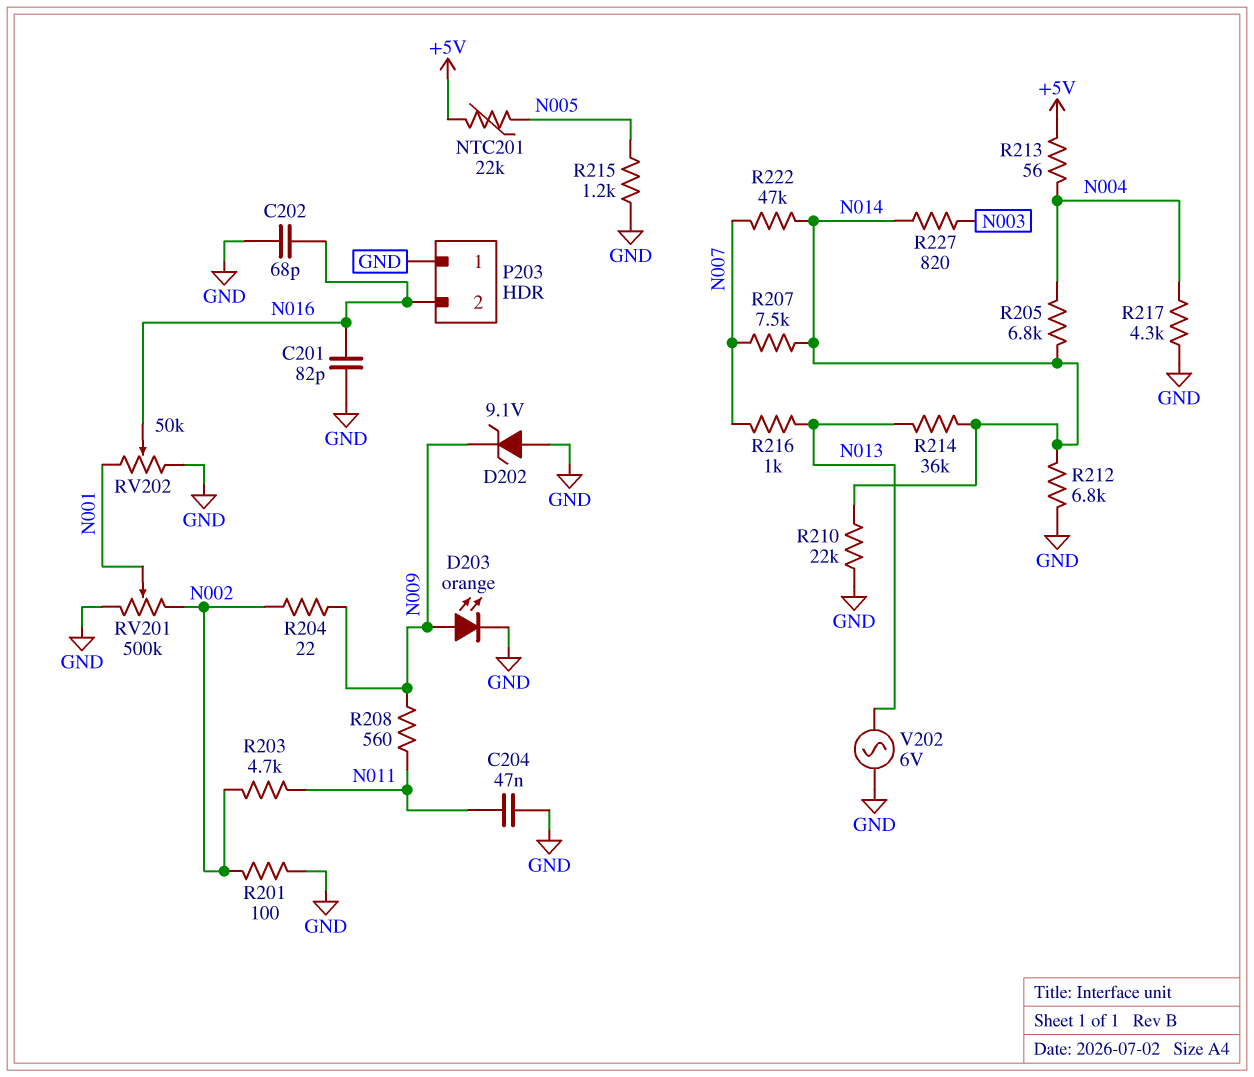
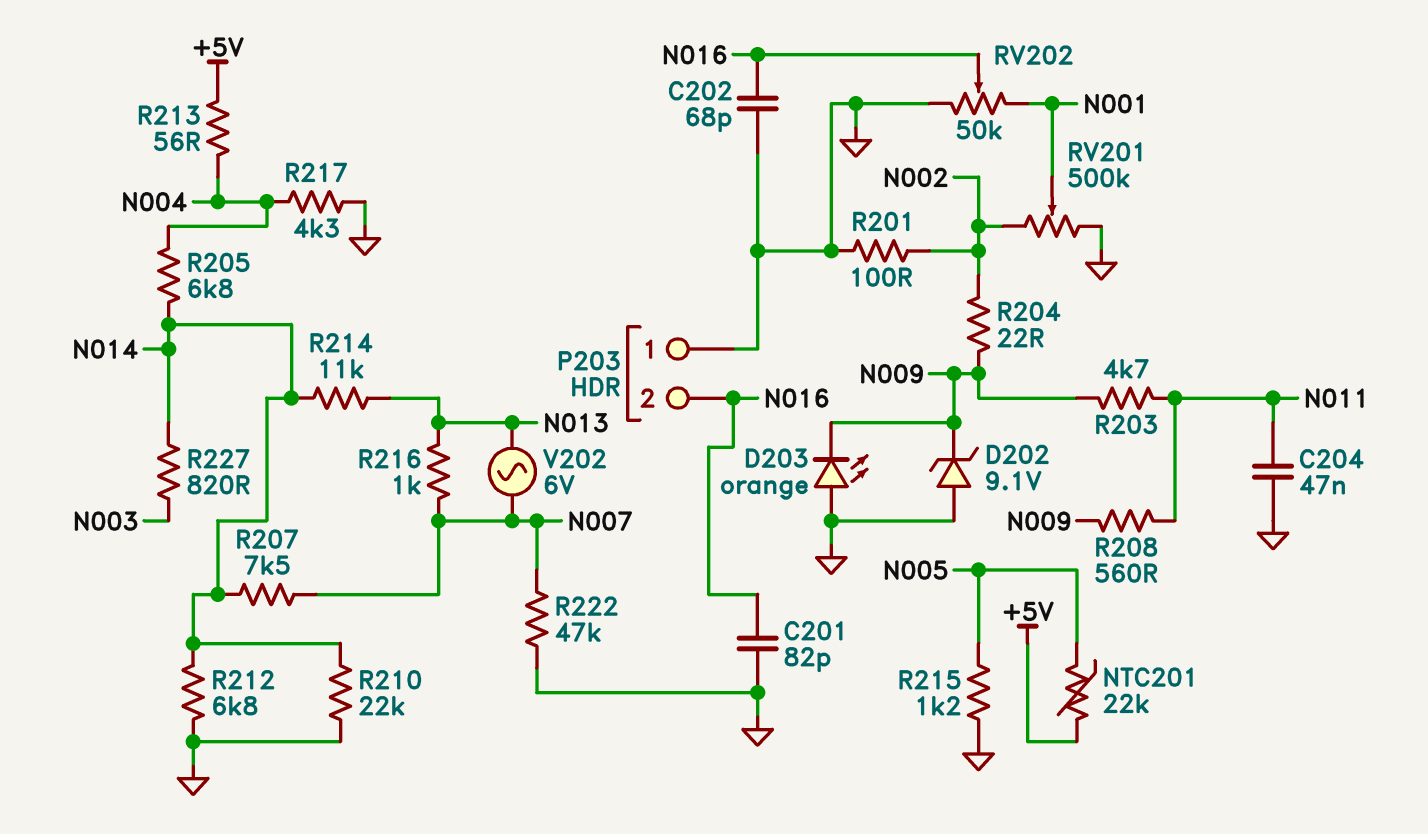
D203: LED orange (A N009, K GND) -> LED orange (A GND, K N009)
R203: 4.7k (N002, N011) -> 4.7k (N009, N011)
R214: 36k (N013, N014) -> 11k (N013, N014)
R222: 47k (N007, N014) -> 47k (GND, N007)
V202: AC 6V (GND, N013) -> AC 6V (N007, N013)

